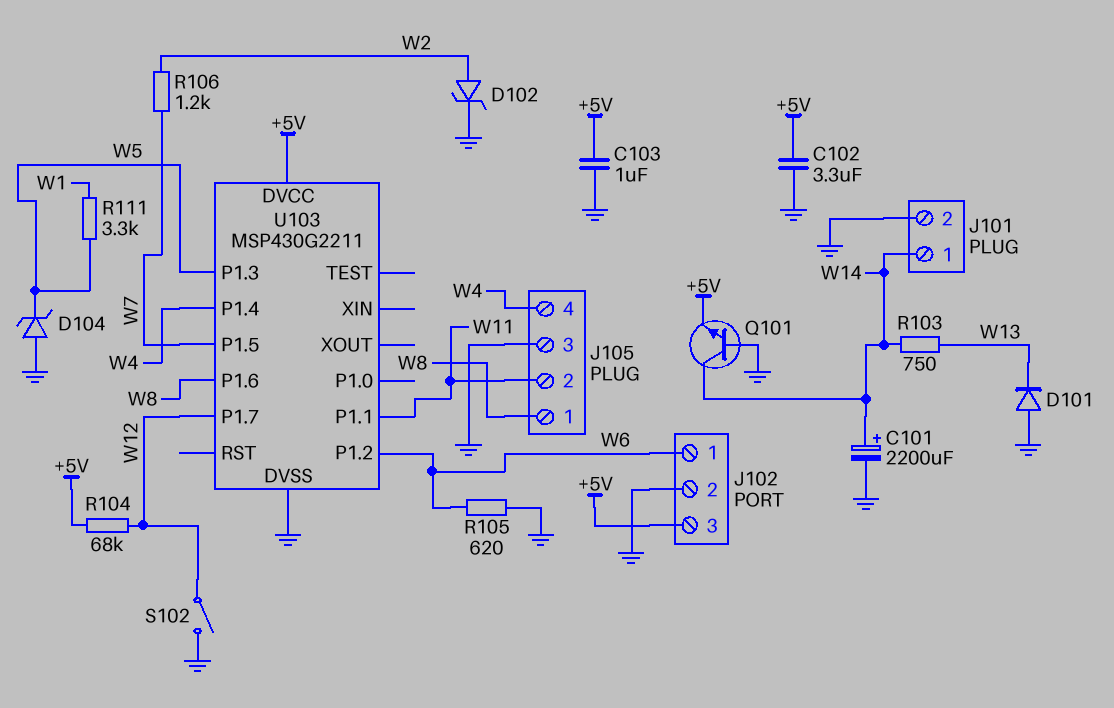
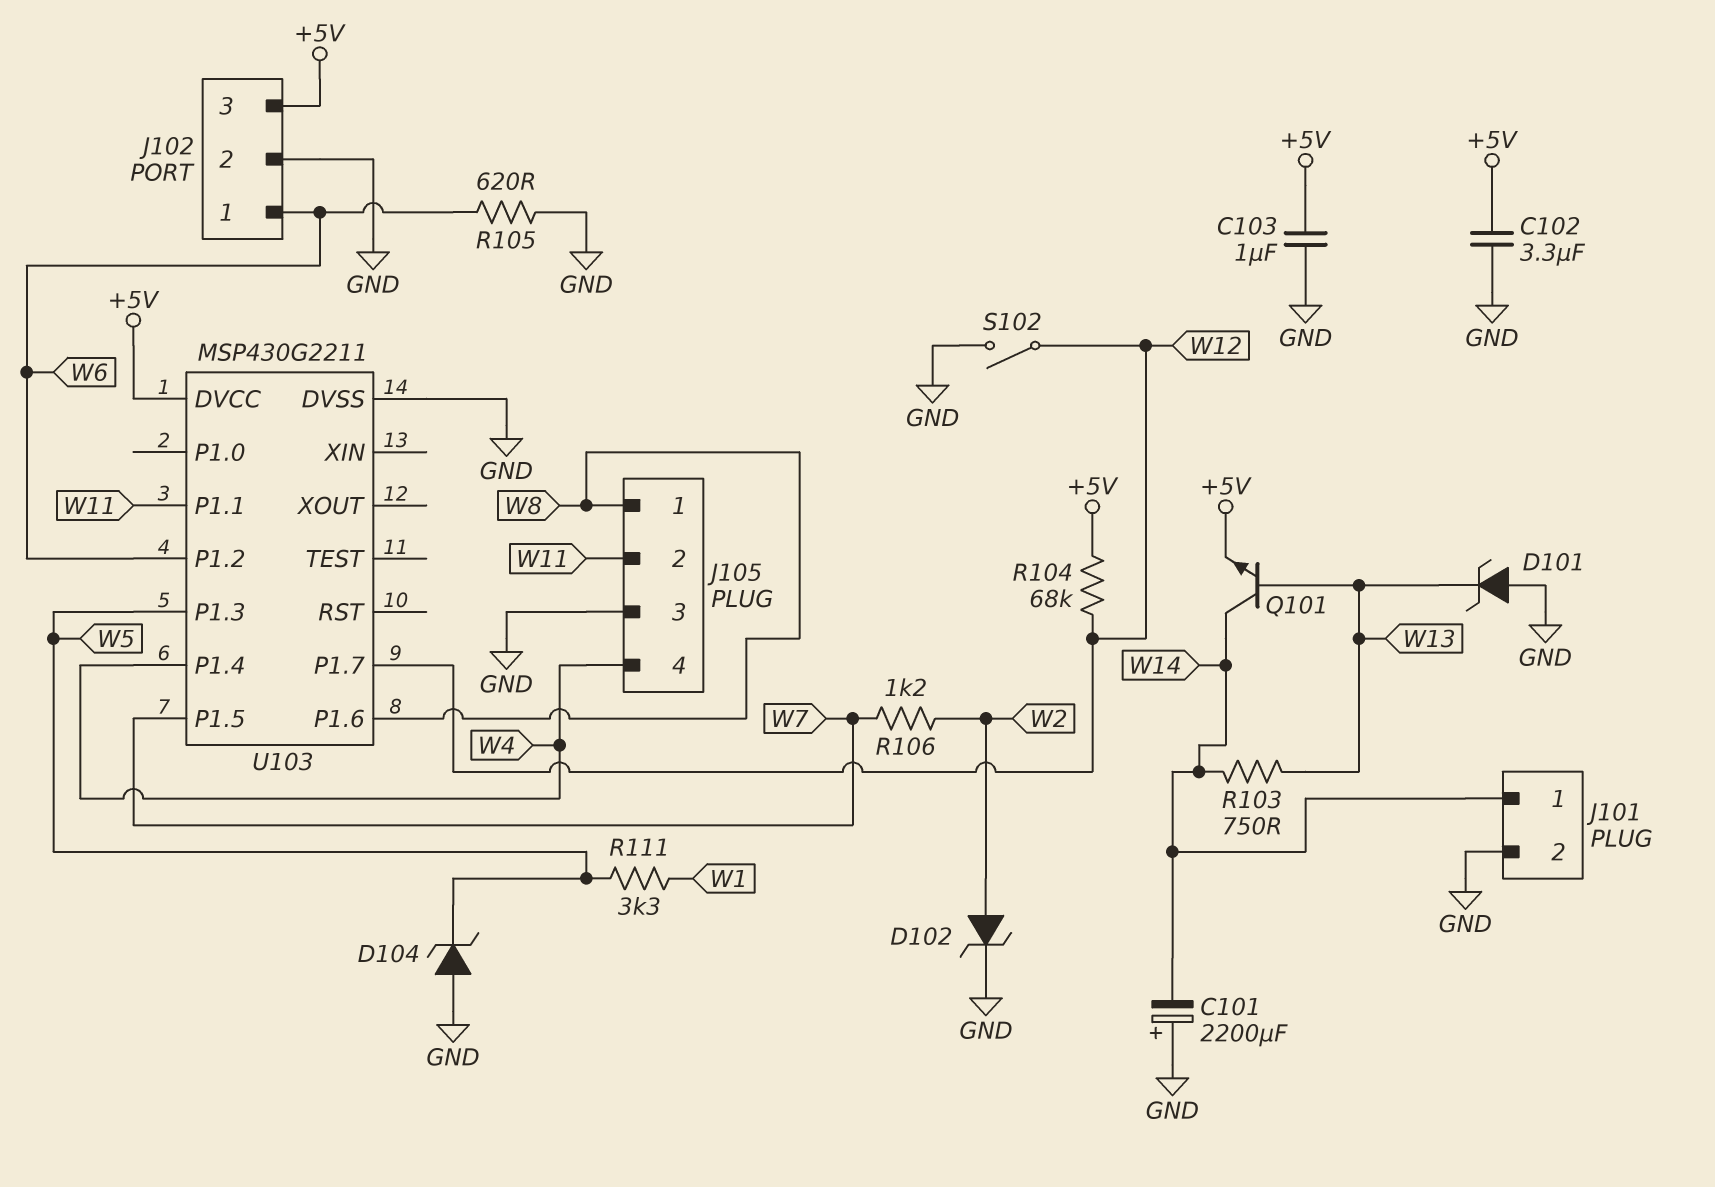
C101: 2200uF (plus W14, minus GND) -> 2200uF (plus GND, minus W14)
D101: diode (A GND, K W13) -> zener (A GND, K W13)
Q101: NPN (B GND, C W14, E +5V) -> NPN (B W13, C W14, E +5V)

